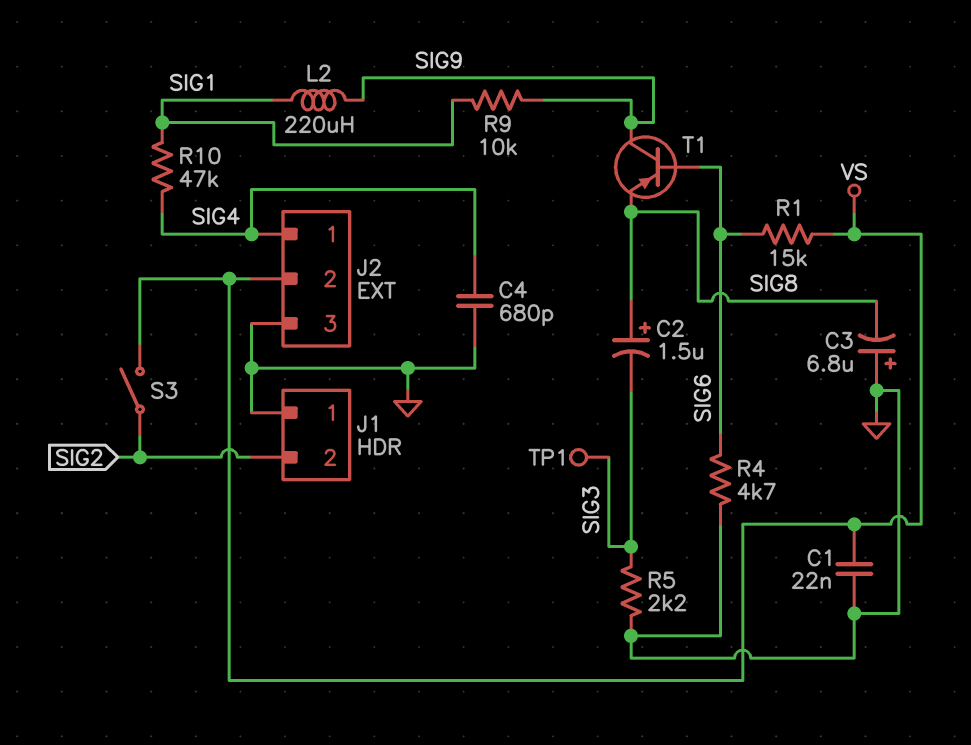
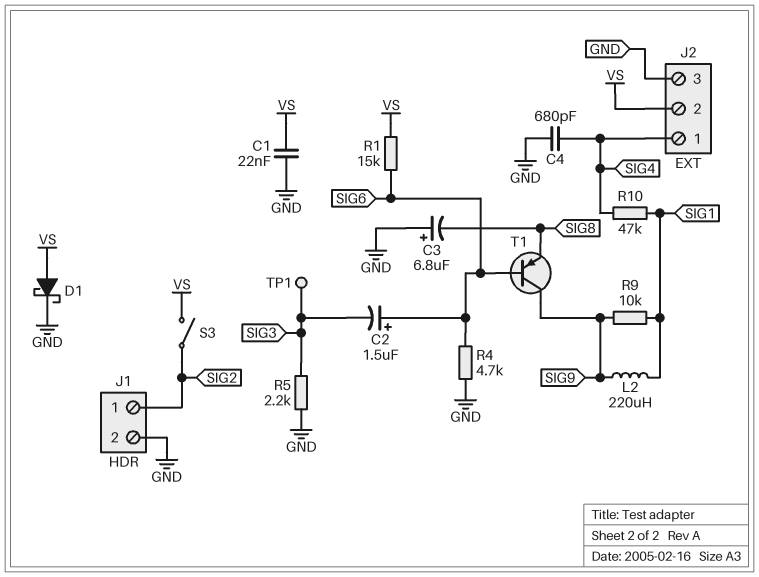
C2: 1.5uF (plus SIG8, minus SIG3) -> 1.5uF (plus SIG6, minus SIG3)
D1: none -> schottky (A VS, K GND)
J1 pin 1: GND -> SIG2
J1 pin 2: SIG2 -> GND

